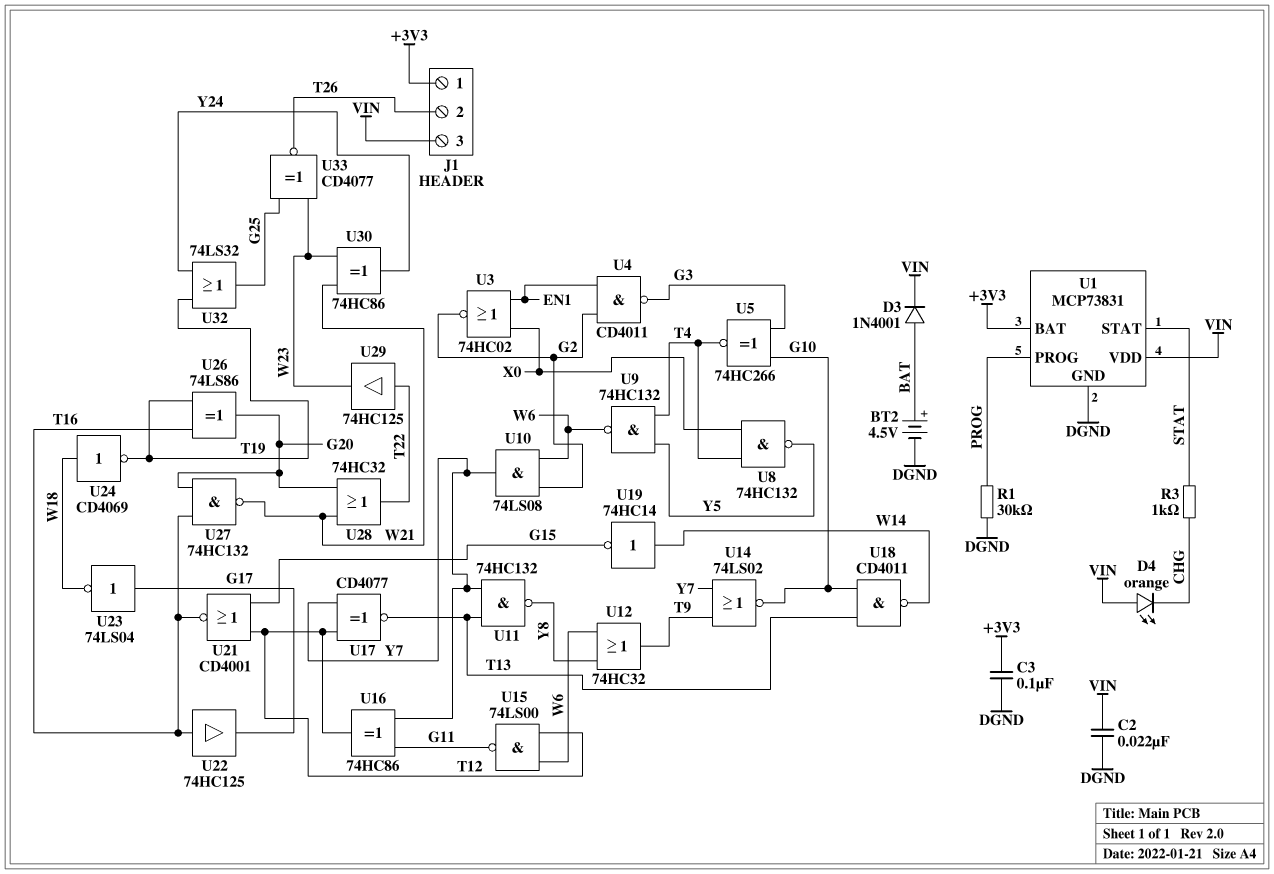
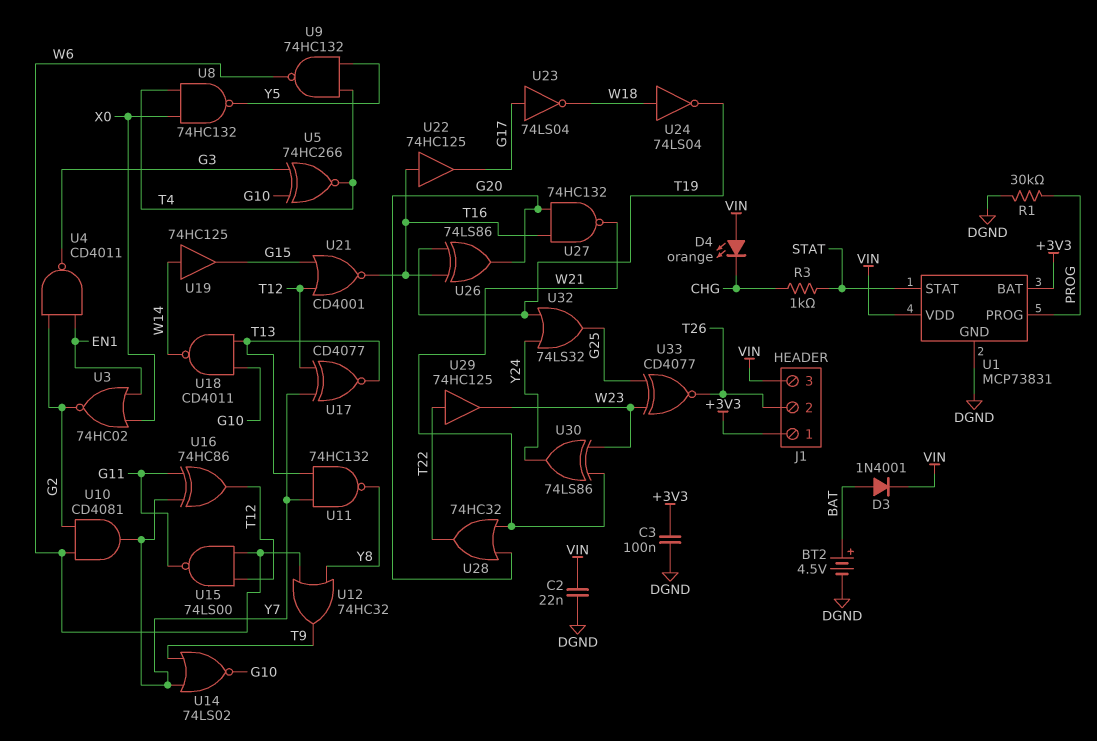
U10: AND 74LS08 (in G2, in W6, out Y7) -> AND CD4081 (in G2, in W6, out Y7)
U19: NOT 74HC14 (in W14, out G15) -> buffer 74HC125 (in W14, out G15)
U24: NOT CD4069 (in W18, out T19) -> NOT 74LS04 (in W18, out T19)
U30: XOR 74HC86 (in W21, in W23, out Y24) -> XOR 74LS86 (in W21, in W23, out Y24)

